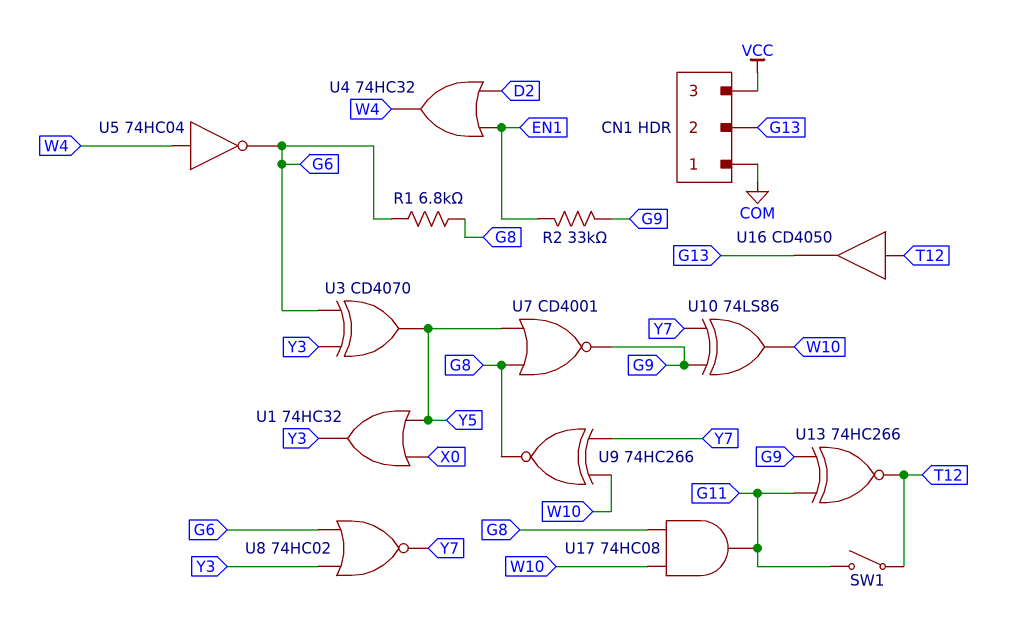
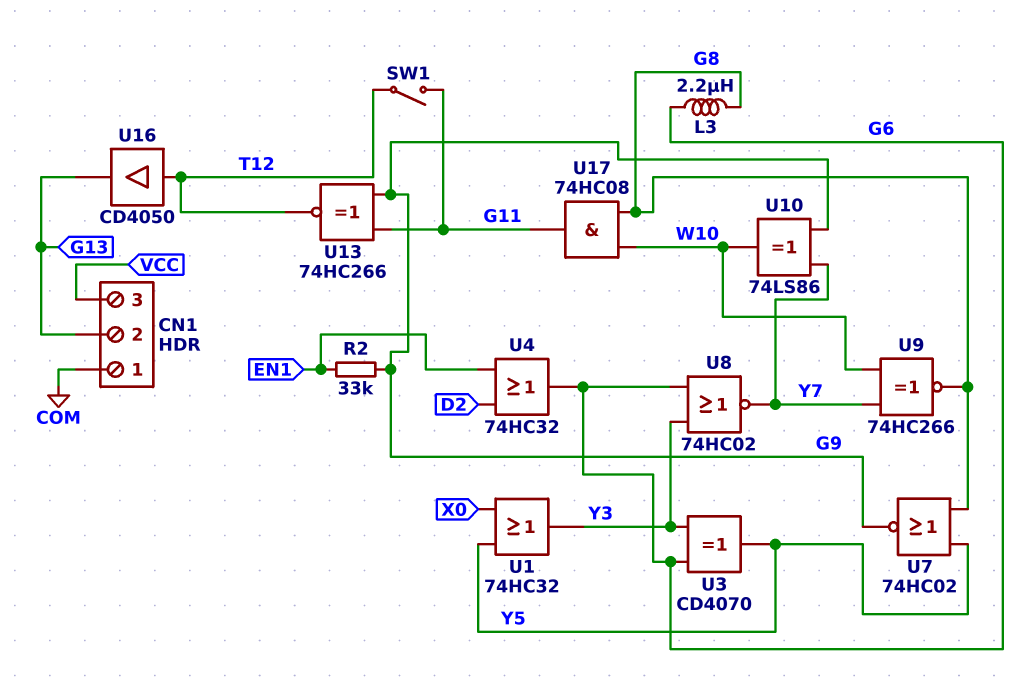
L3: none -> 2.2uH (G6, G8)
R1: 6.8k (G6, G8) -> none
U4: OR 74HC32 (in D2, in EN1, out W4) -> OR 74HC32 (in D2, in EN1, out G6)
U5: NOT 74HC04 (in W4, out G6) -> none
U7: NOR CD4001 (in G8, in Y5, out G9) -> NOR 74HC02 (in G8, in Y5, out G9)

